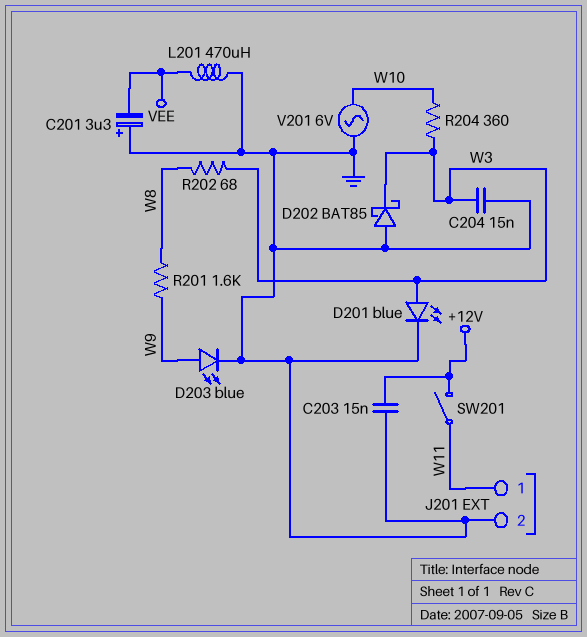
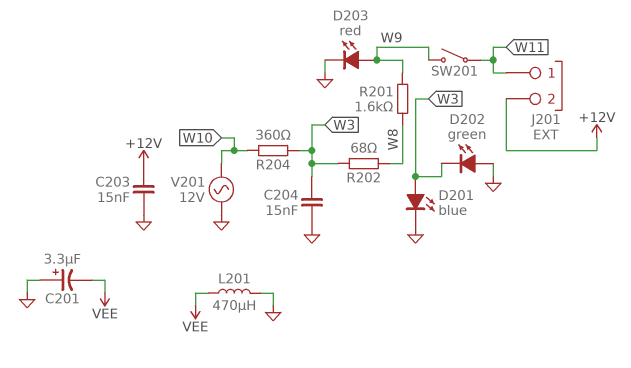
D202: schottky BAT85 (A GND, K W3) -> LED green (A GND, K W3)
D203: LED blue (A W9, K GND) -> LED red (A W9, K GND)
J201 pin 2: GND -> +12V
SW201: switch (+12V, W11) -> switch (W9, W11)
V201: AC 6V (GND, W10) -> AC 12V (GND, W10)

